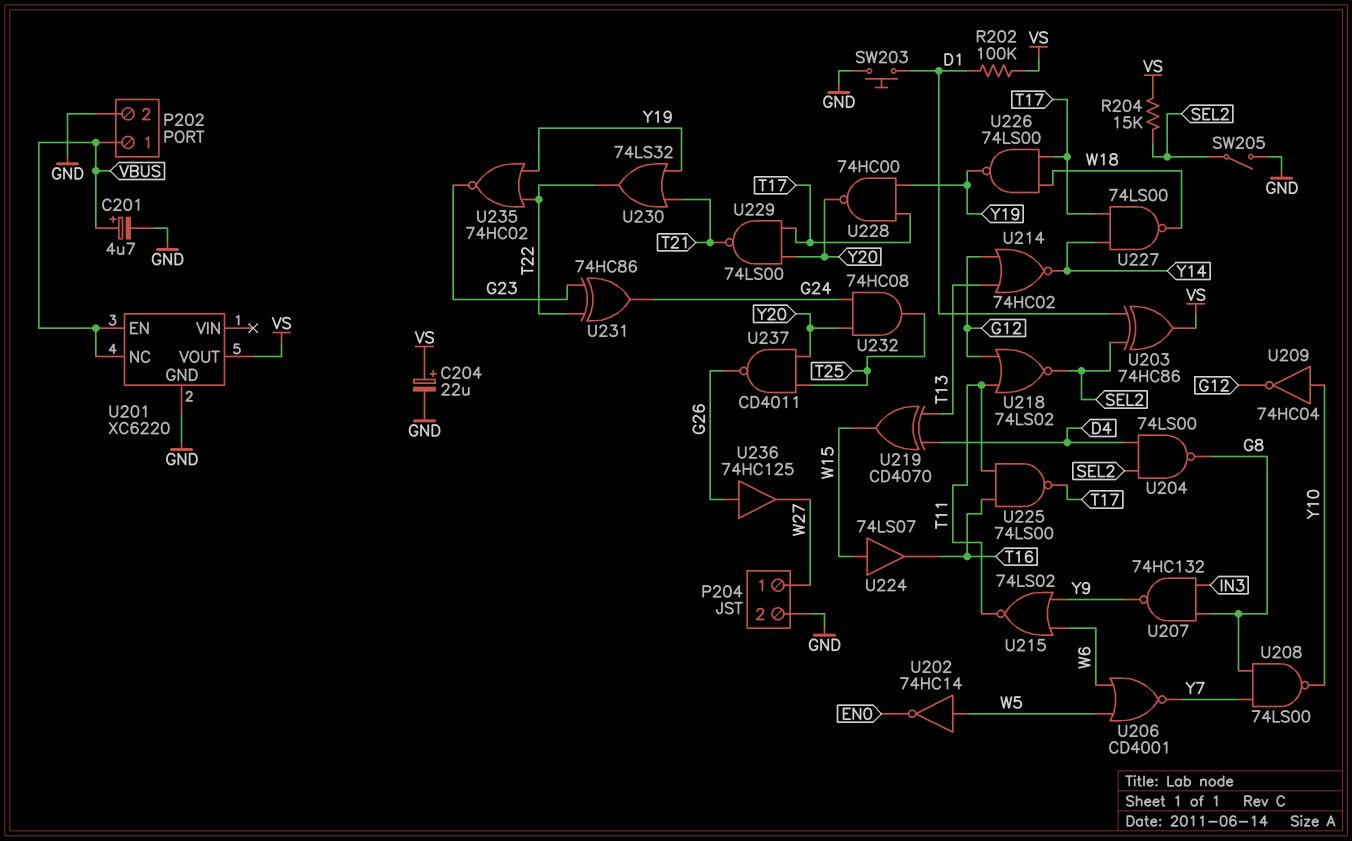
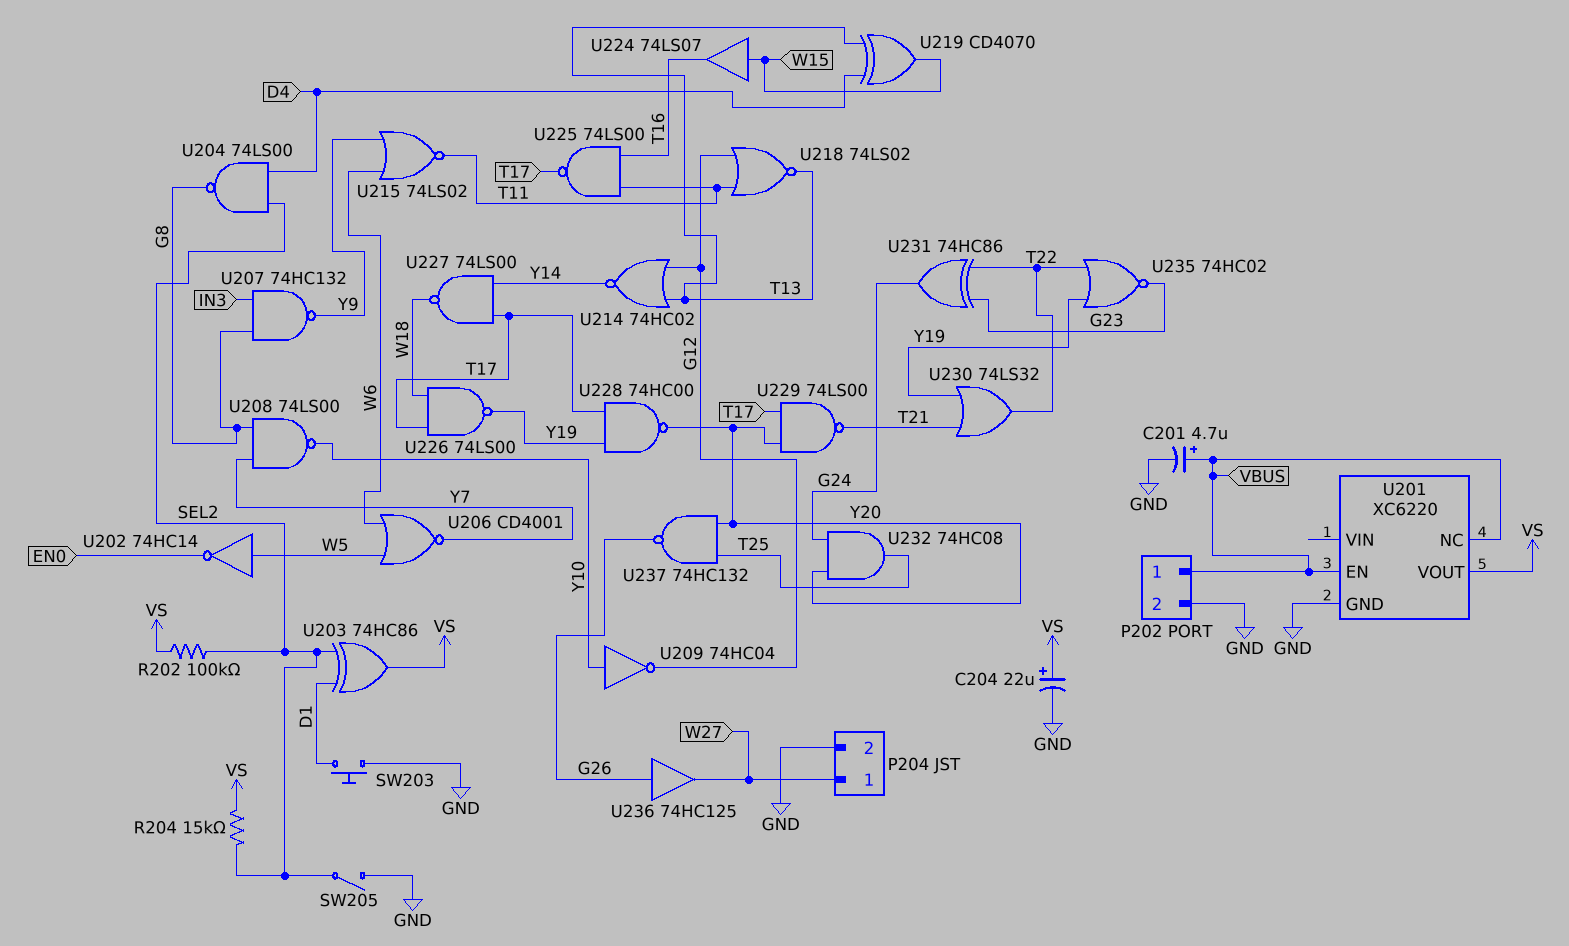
R202: 100k (D1, VS) -> 100k (SEL2, VS)
U218: NOR 74LS02 (in G12, in T11, out SEL2) -> NOR 74LS02 (in G12, in T11, out T13)
U237: NAND CD4011 (in T25, in Y20, out G26) -> NAND 74HC132 (in T25, in Y20, out G26)

